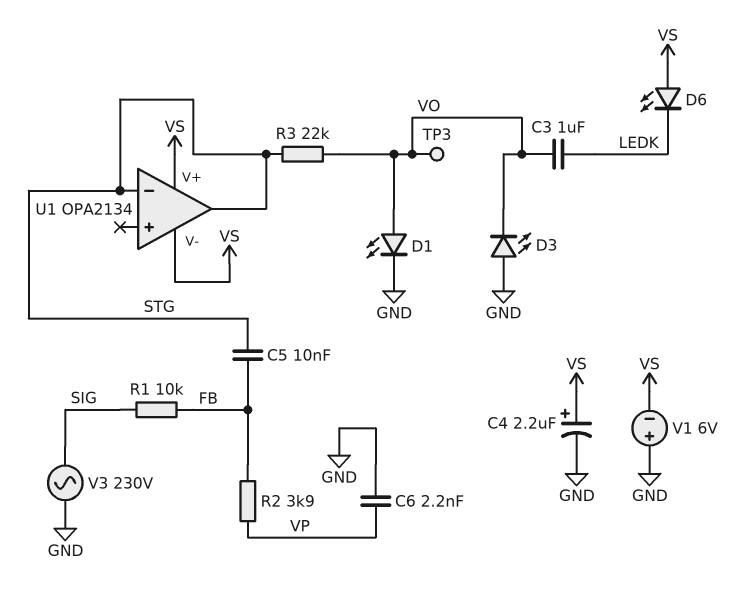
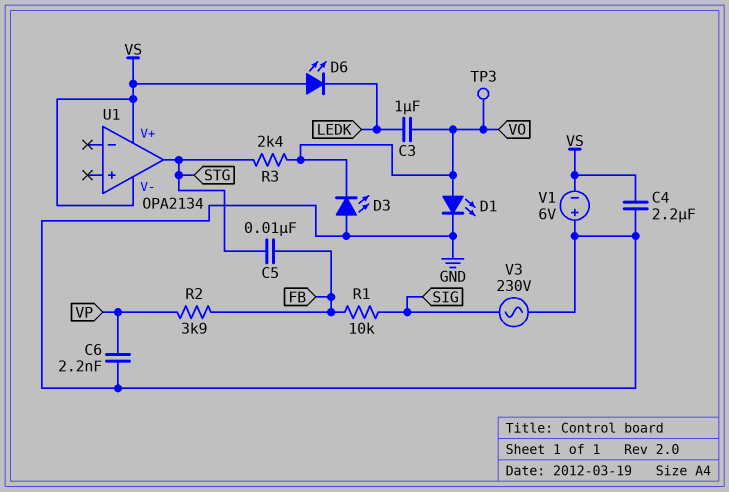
C4: 2.2uF (plus VS, minus GND) -> 2.2uF (GND, VS)
R3: 22k (STG, VO) -> 2.4k (STG, VO)
U1 pin in-: STG -> none

